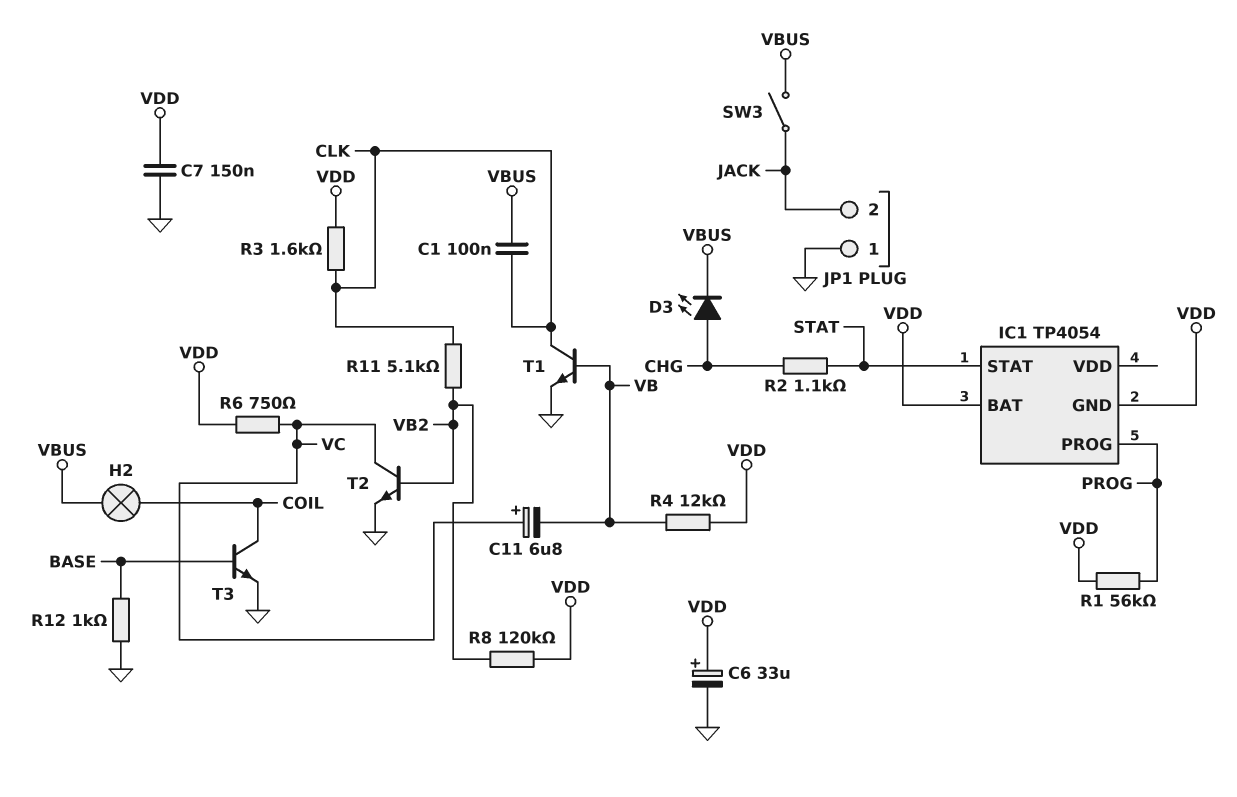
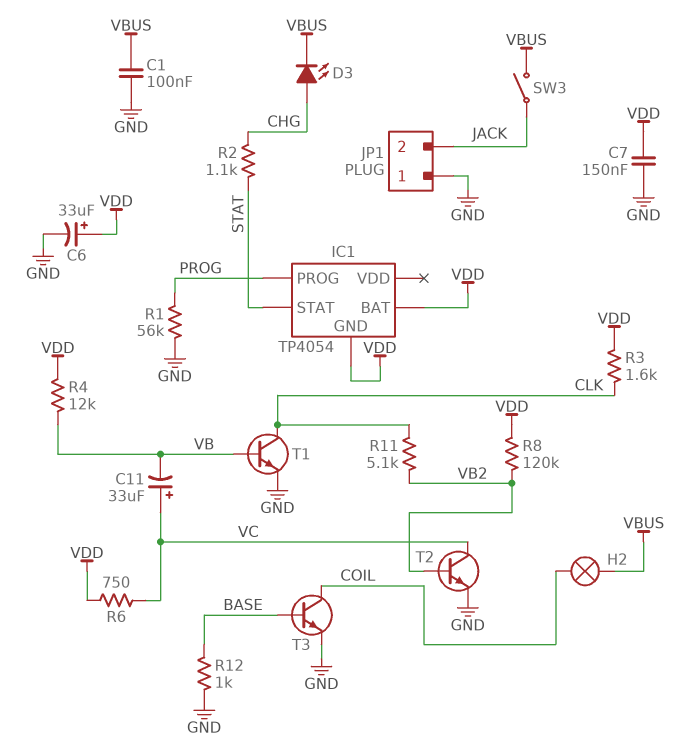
C1: 100nF (CLK, VBUS) -> 100nF (GND, VBUS)
C11: 6.8uF (plus VC, minus VB) -> 33uF (plus VC, minus VB)
R1: 56k (PROG, VDD) -> 56k (GND, PROG)

